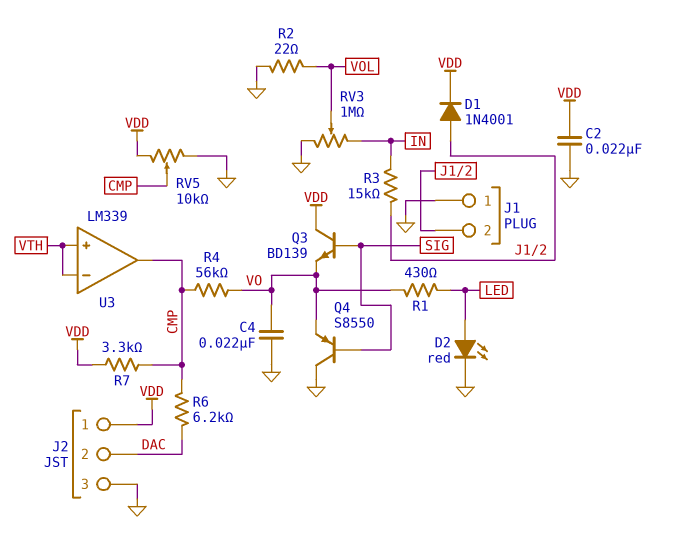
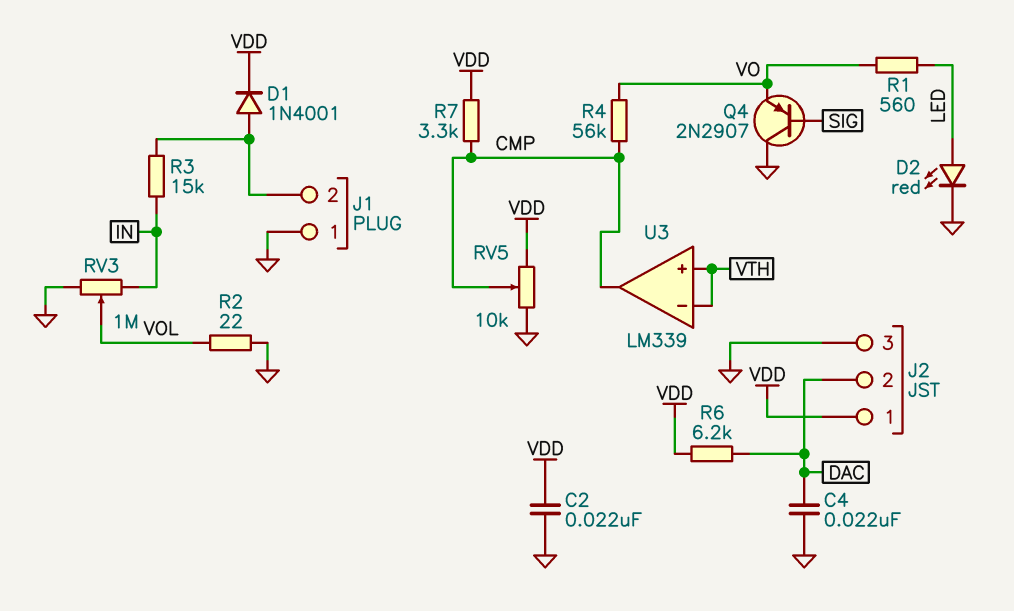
C4: 22nF (GND, VO) -> 22nF (DAC, GND)
Q3: NPN BD139 (B SIG, C VDD, E VO) -> none
Q4: PNP S8550 (B SIG, C GND, E VO) -> PNP 2N2907 (B SIG, C GND, E VO)
R1: 430 (LED, VO) -> 560 (LED, VO)
R6: 6.2k (CMP, DAC) -> 6.2k (DAC, VDD)

